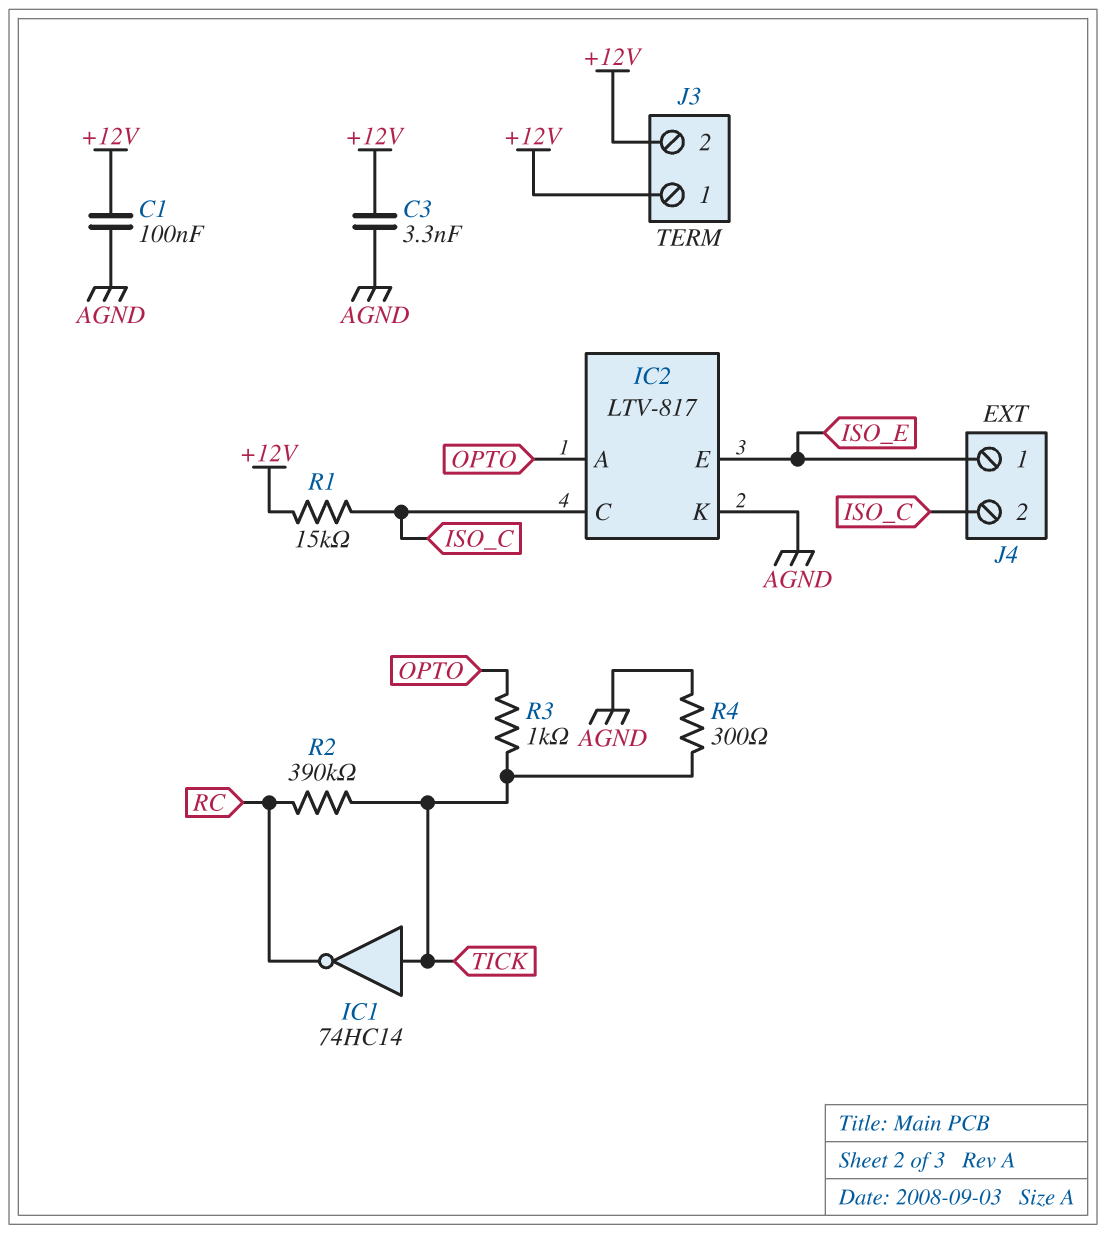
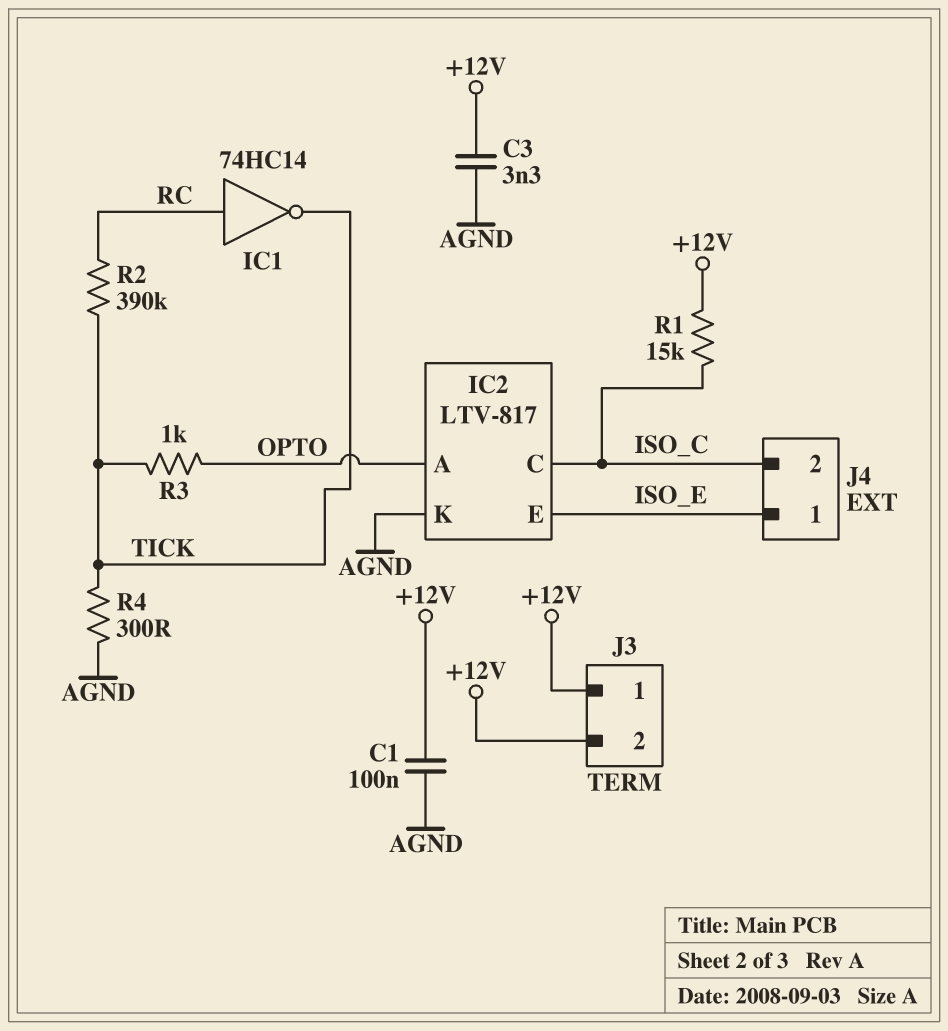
IC1: NOT 74HC14 (in TICK, out RC) -> NOT 74HC14 (in RC, out TICK)

